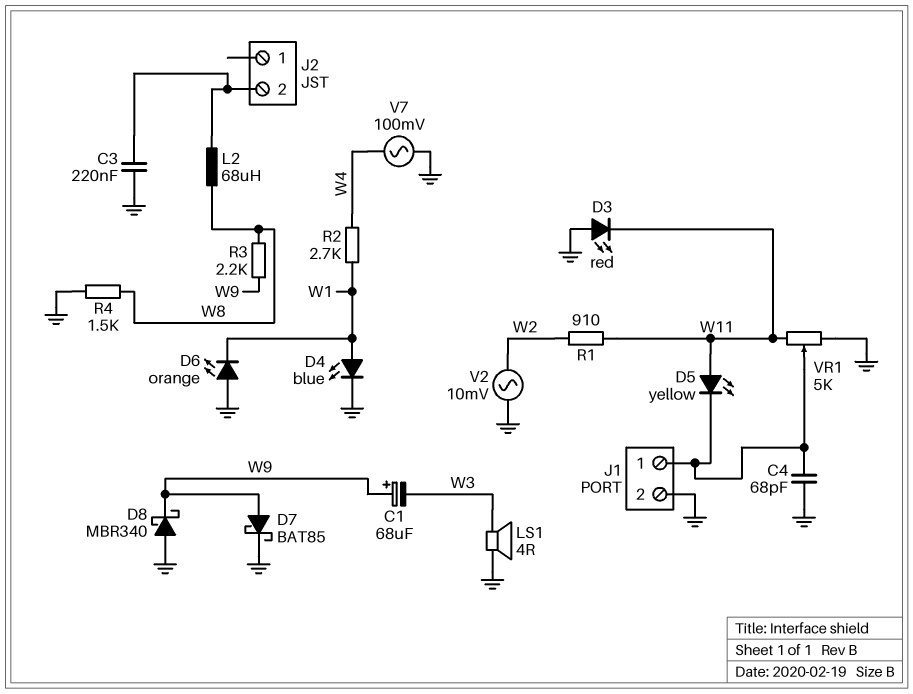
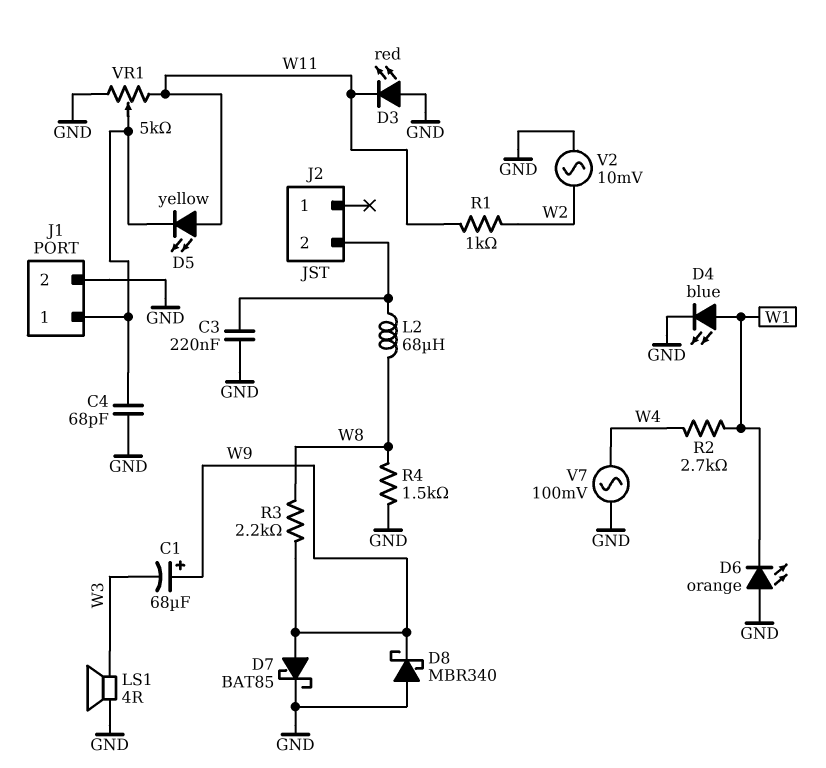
R1: 910 (W2, W11) -> 1k (W2, W11)

